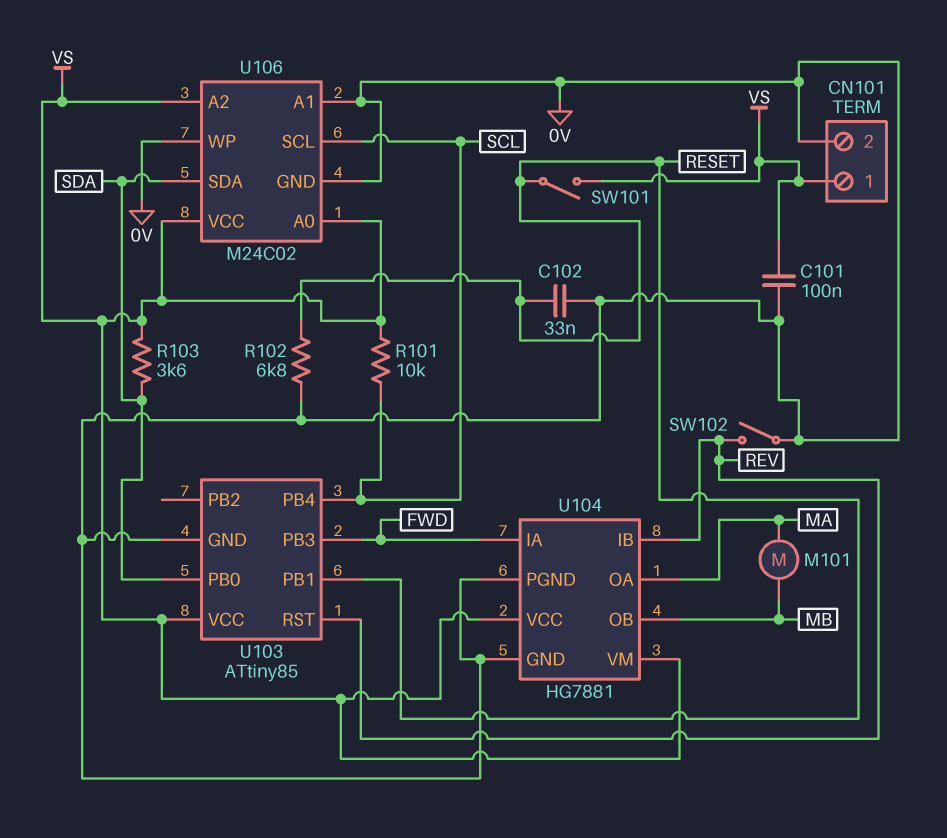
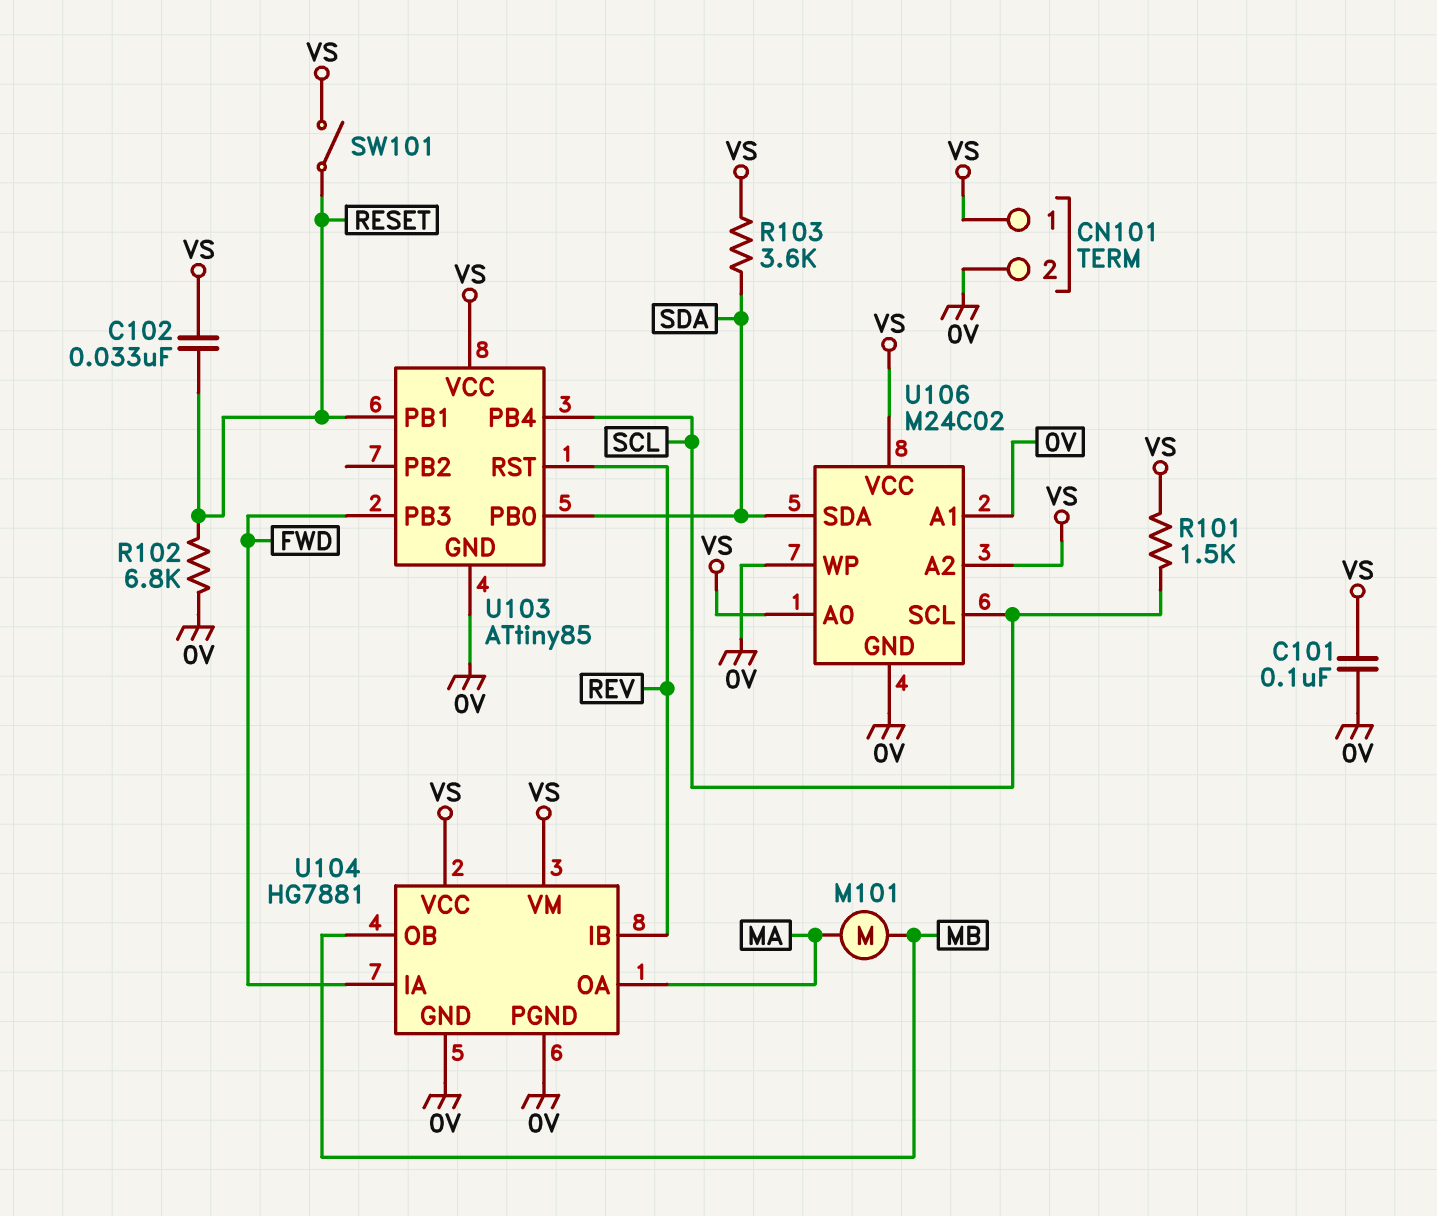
C102: 33nF (0V, RESET) -> 33nF (RESET, VS)
R101: 10k (SCL, VS) -> 1.5k (SCL, VS)
SW102: switch (0V, REV) -> none

